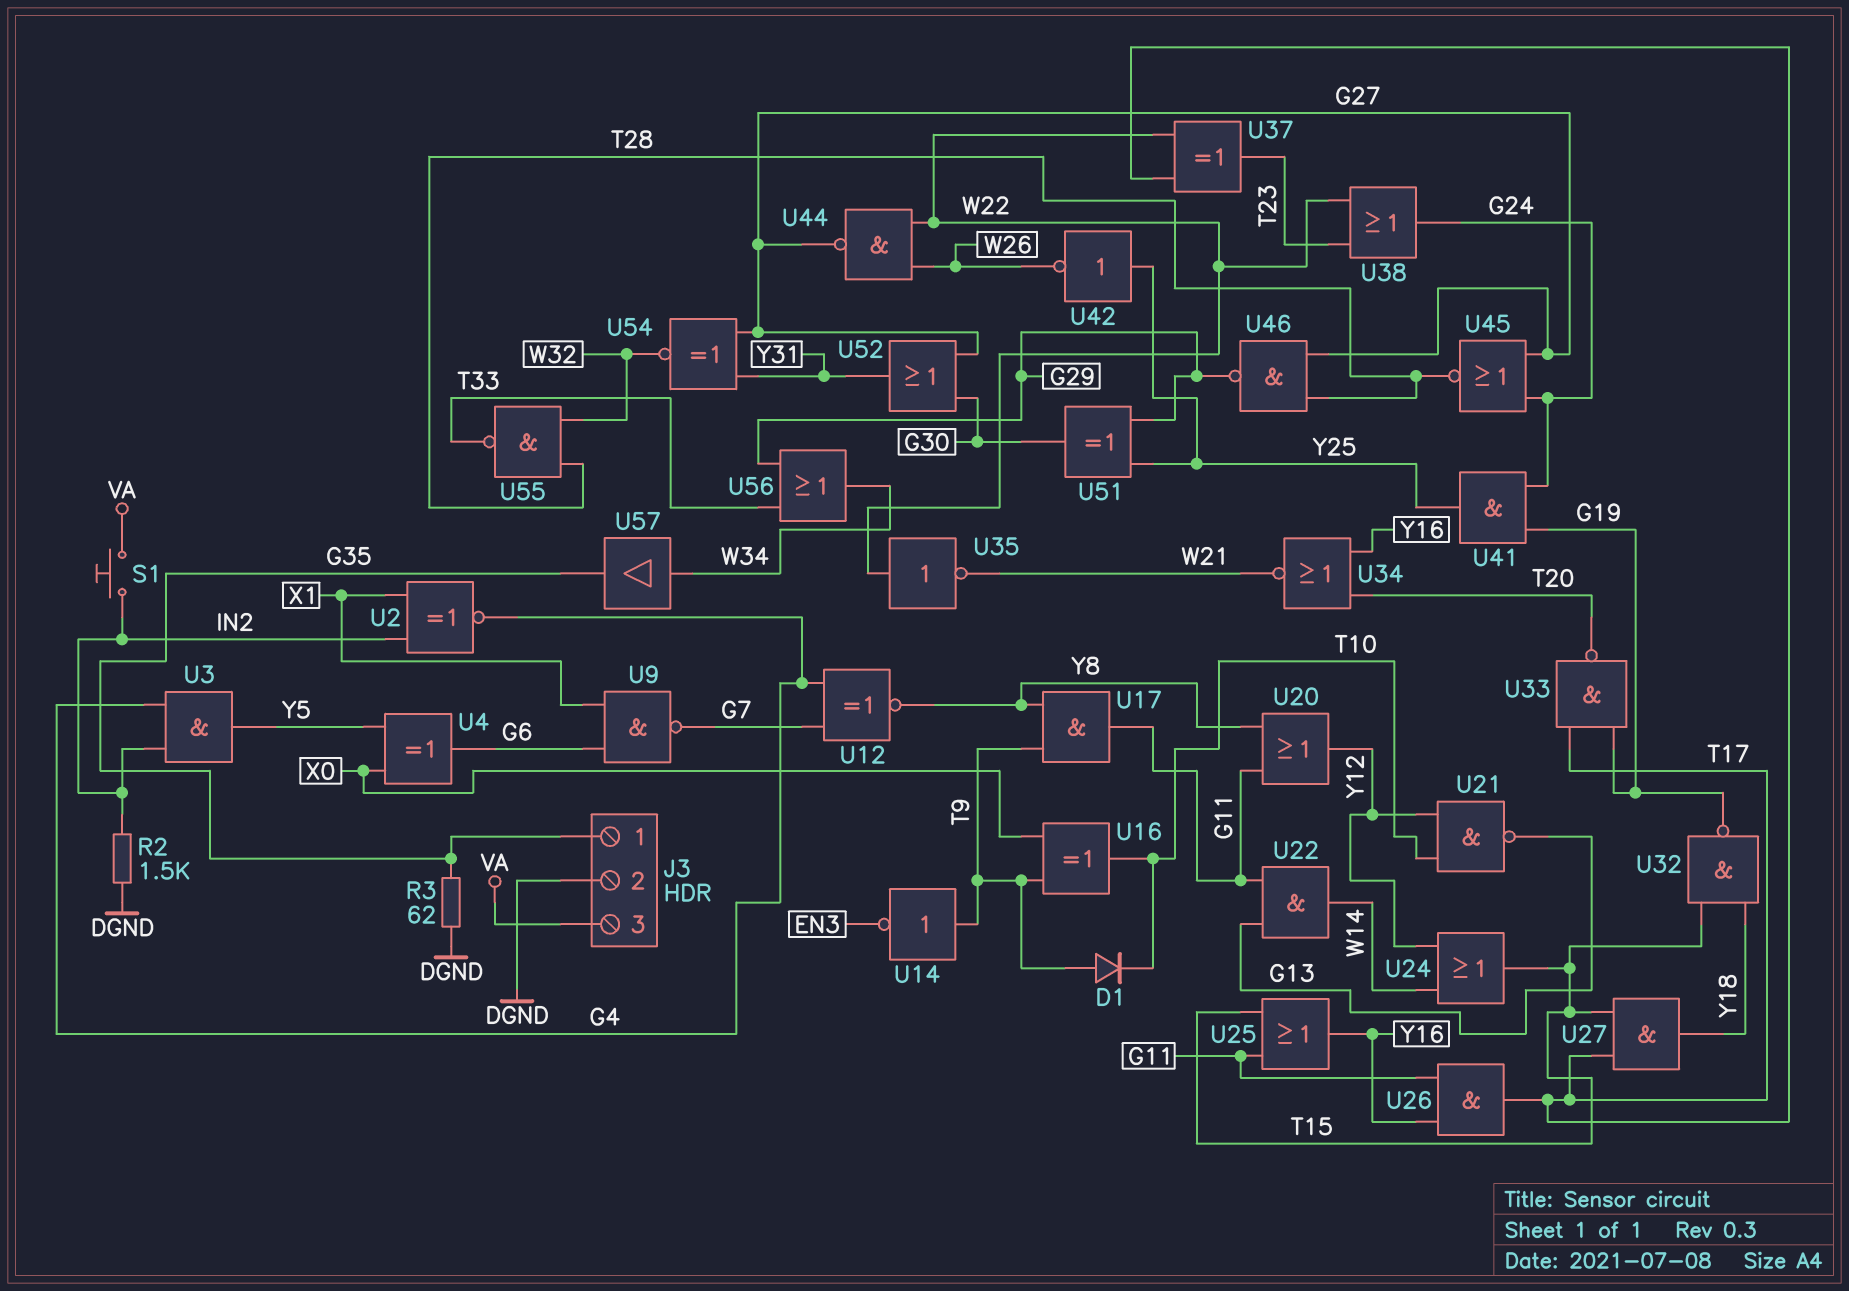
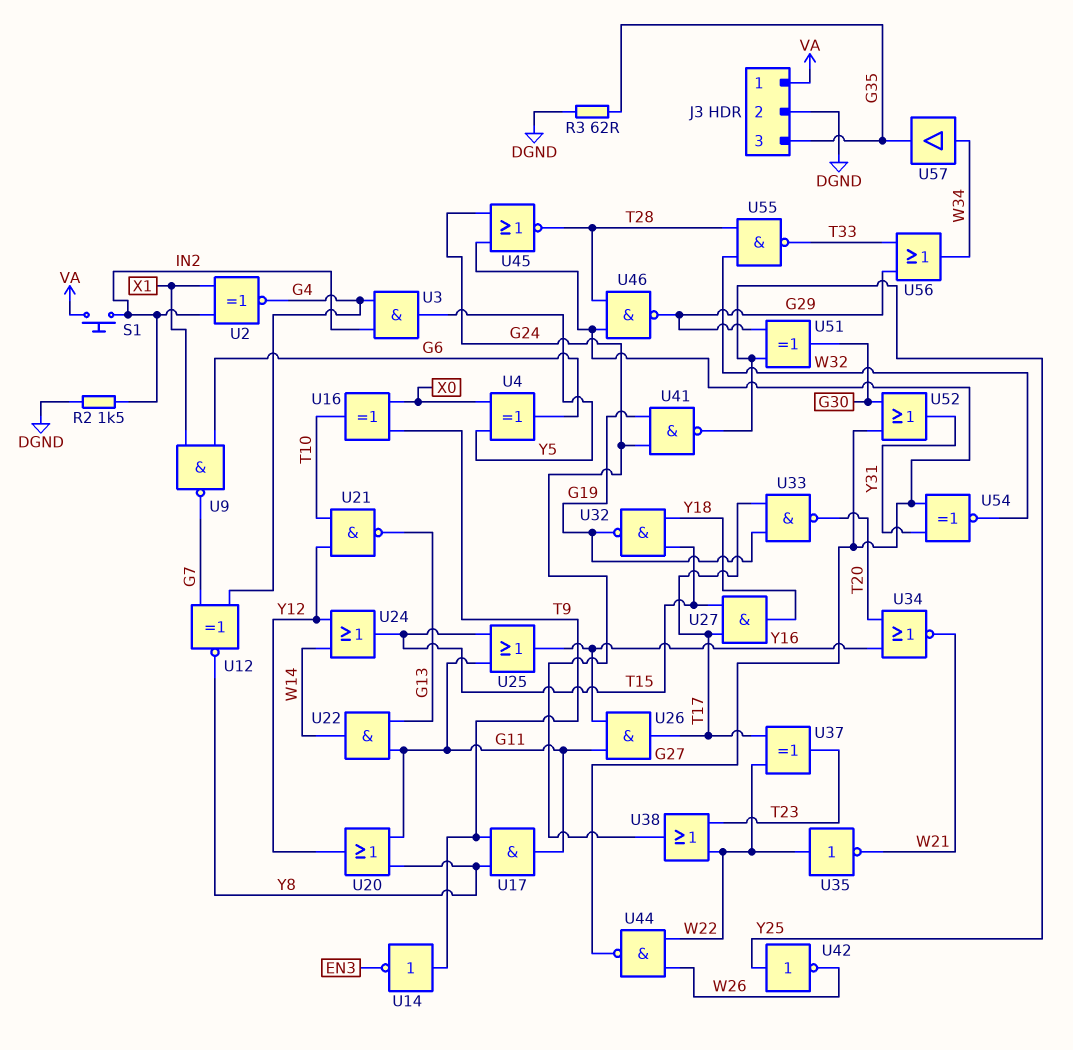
D1: diode (A T9, K T10) -> none
J3 pin 1: G35 -> VA
J3 pin 3: VA -> G35
U41: AND (in G19, in G24, out Y25) -> NAND (in G19, in G24, out Y25)

